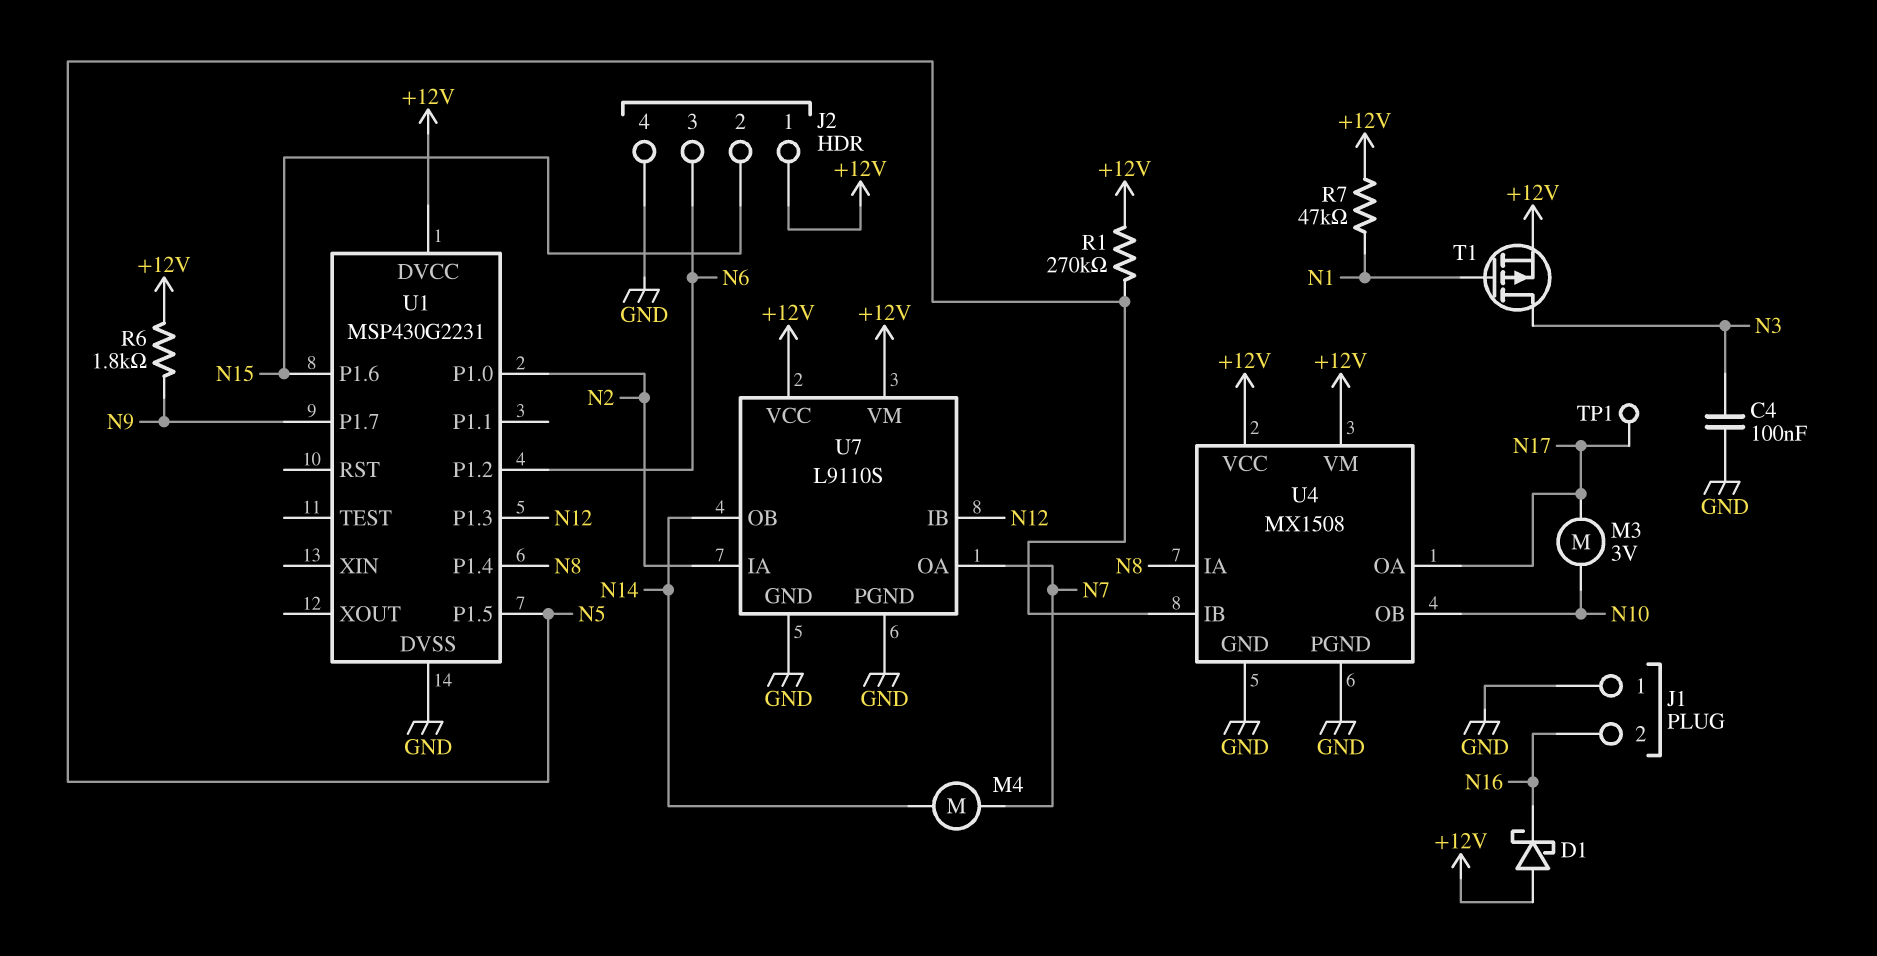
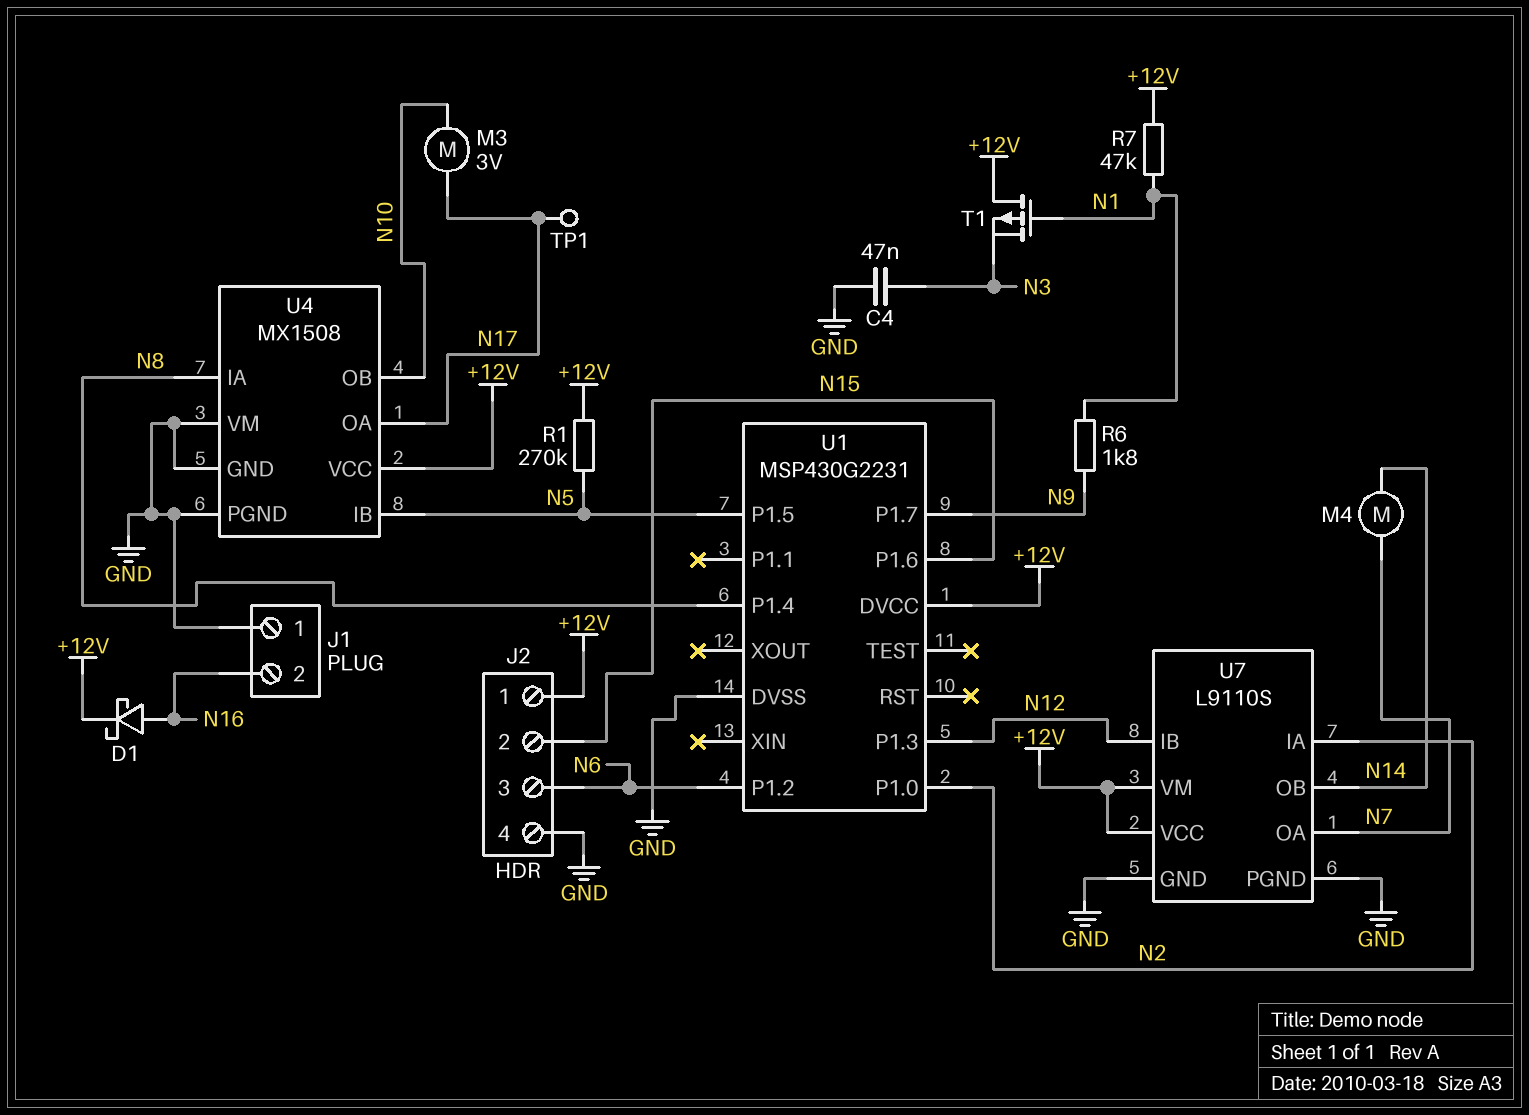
C4: 100nF (GND, N3) -> 47nF (GND, N3)
D1: schottky (A +12V, K N16) -> schottky (A N16, K +12V)
R6: 1.8k (+12V, N9) -> 1.8k (N1, N9)
T1: PMOS (G N1, D N3, S +12V) -> PMOS (G N1, D +12V, S N3)
U4 pin VM: +12V -> GND

